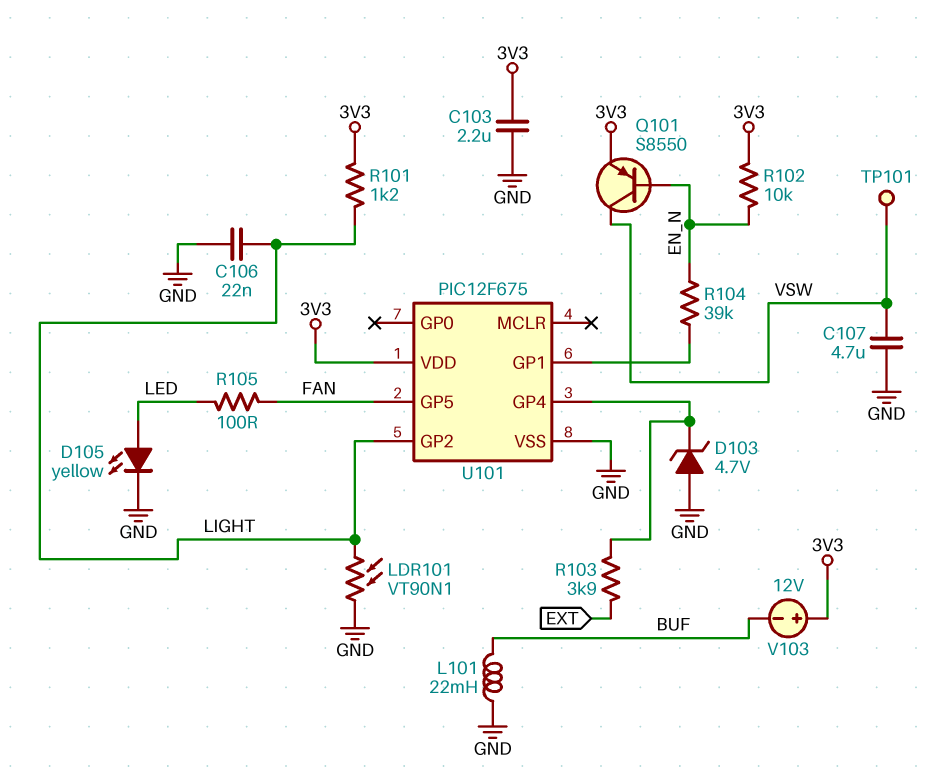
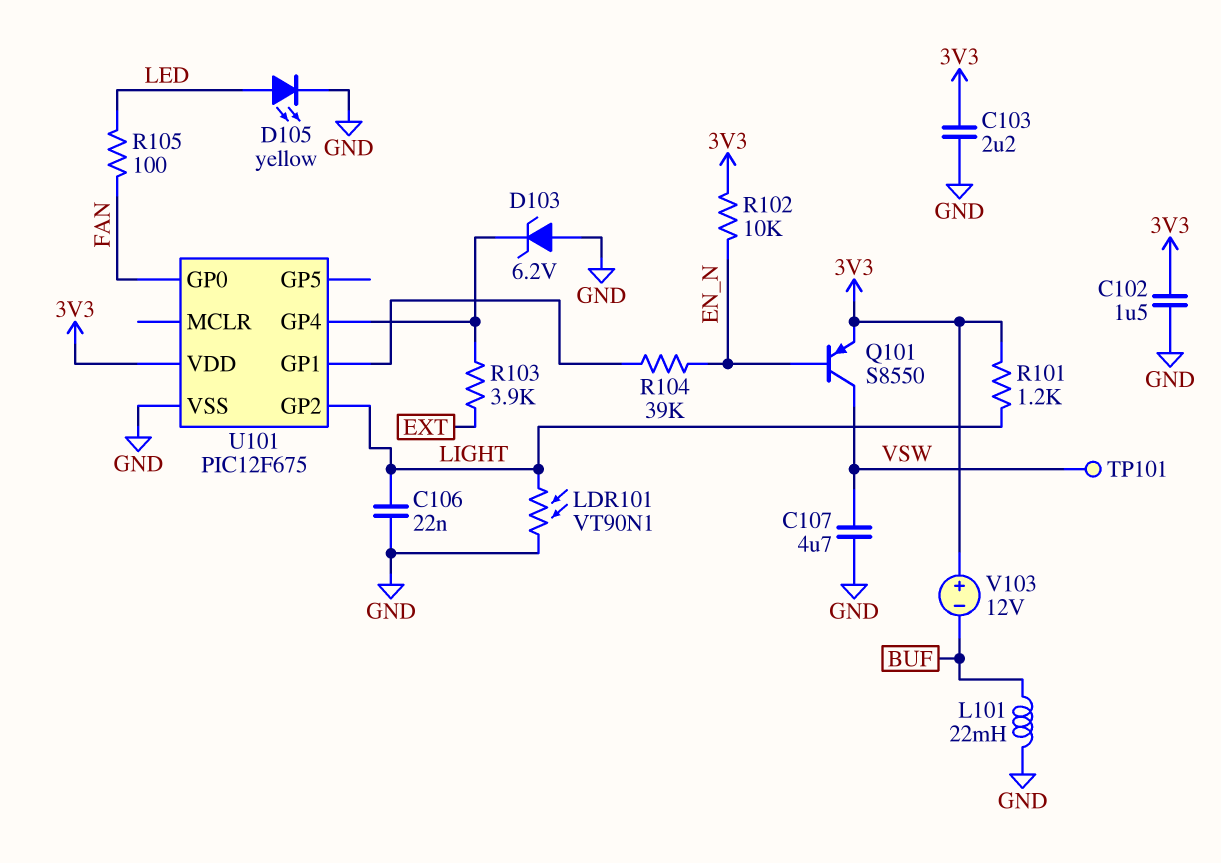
C102: none -> 1.5uF (3V3, GND)
D103: zener 4.7V (A GND, K U101/GP4) -> zener 6.2V (A GND, K U101/GP4)
U101 pin GP0: none -> FAN
U101 pin GP5: FAN -> none

